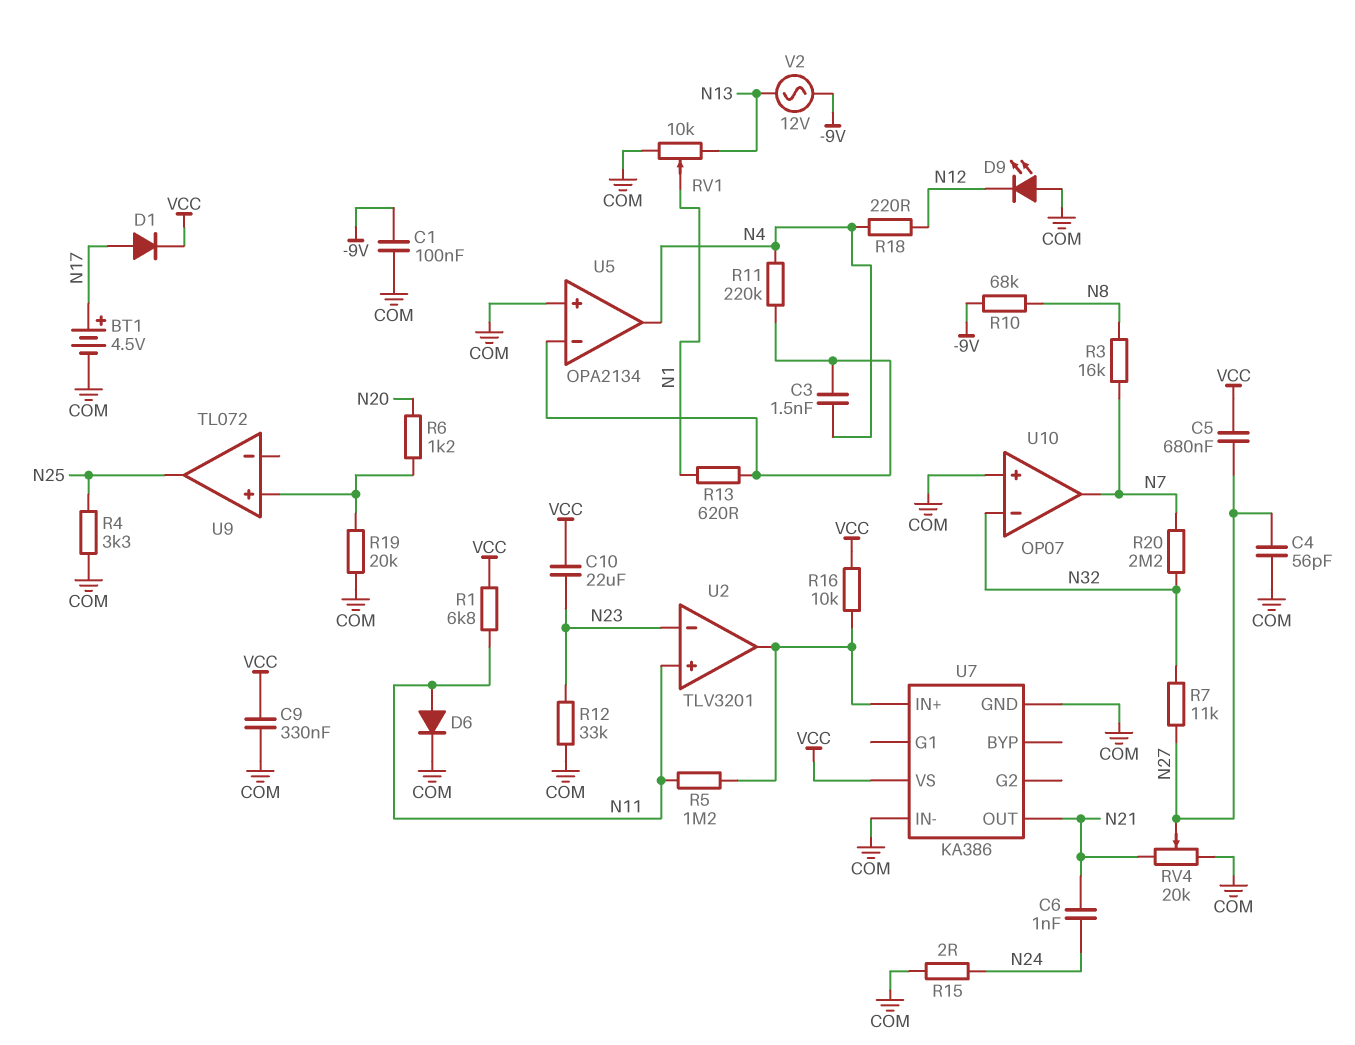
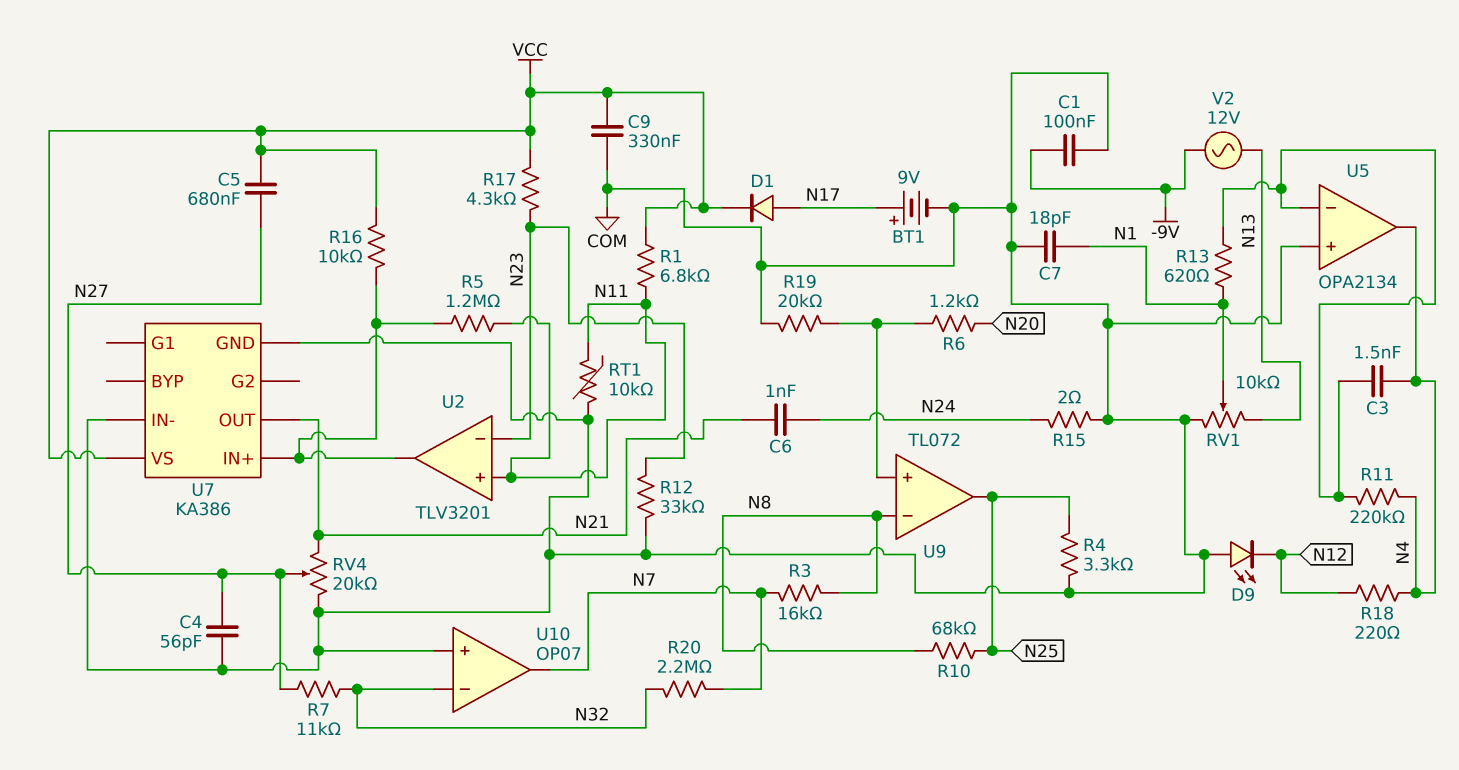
BT1: 4.5V (plus N17, minus COM) -> 9V (plus N17, minus COM)
C7: none -> 18pF (COM, N1)
C10: 22uF (N23, VCC) -> none
D6: diode (A N11, K COM) -> none
R10: 68k (-9V, N8) -> 68k (N8, N25)
R17: none -> 4.3k (N23, VCC)
RT1: none -> 10k (COM, N11)
U9 pin in-: none -> N8

